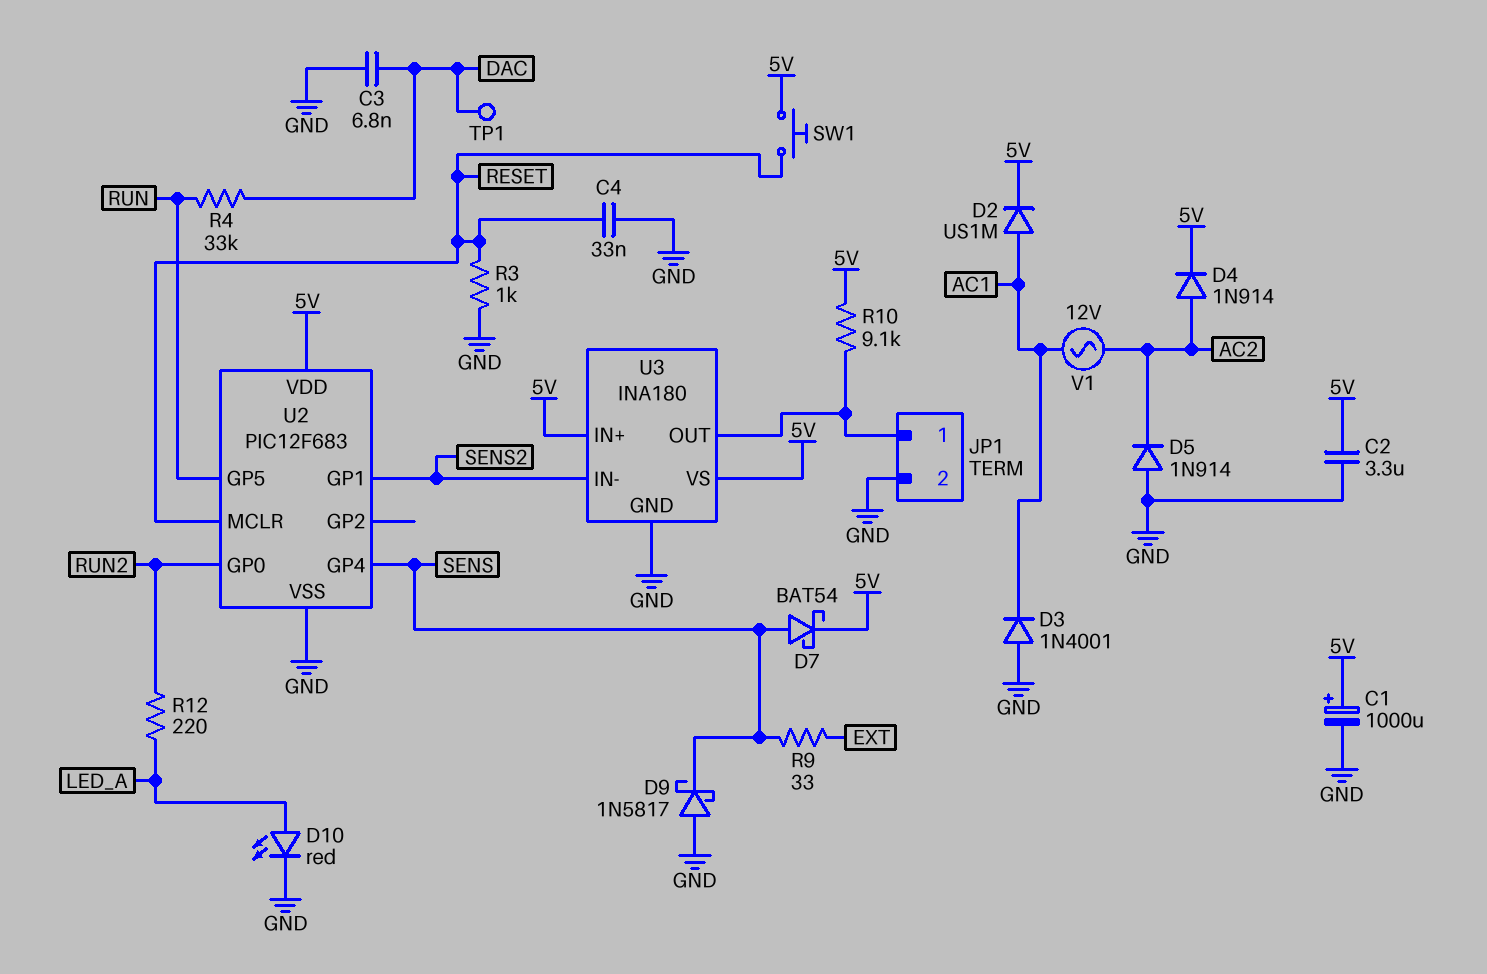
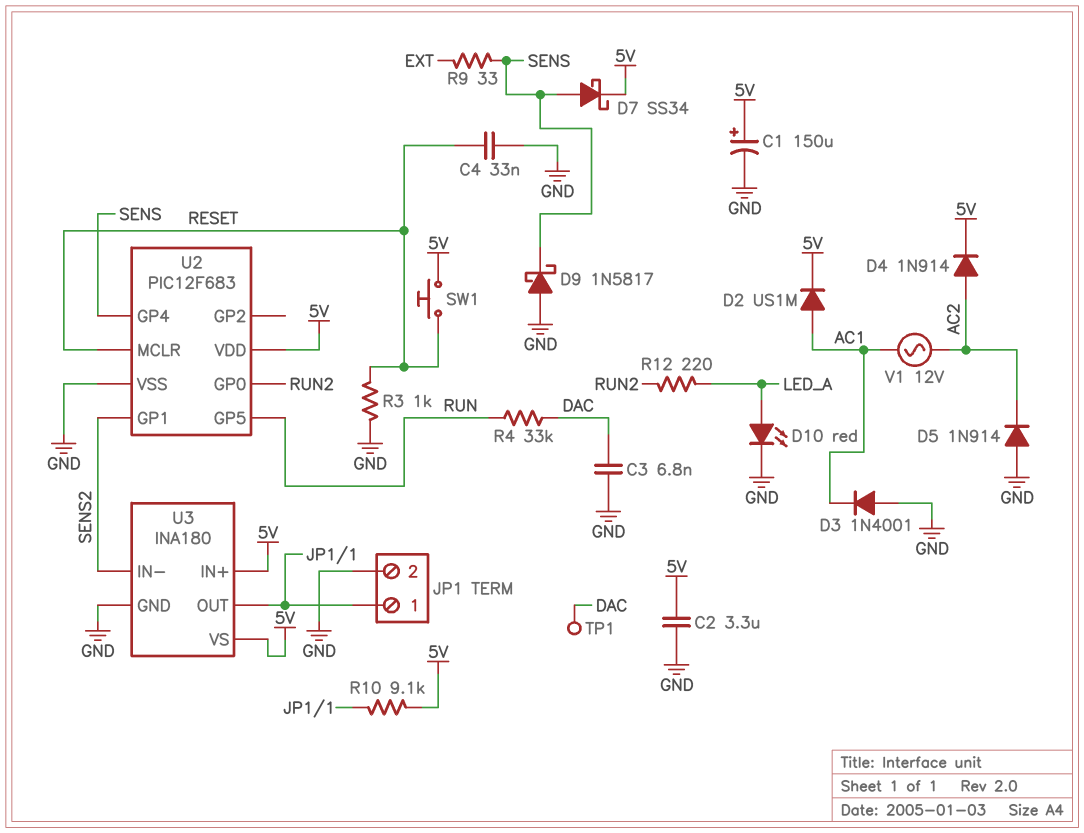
C1: 1000uF (plus 5V, minus GND) -> 150uF (plus 5V, minus GND)
D7: schottky BAT54 (A SENS, K 5V) -> schottky SS34 (A SENS, K 5V)

